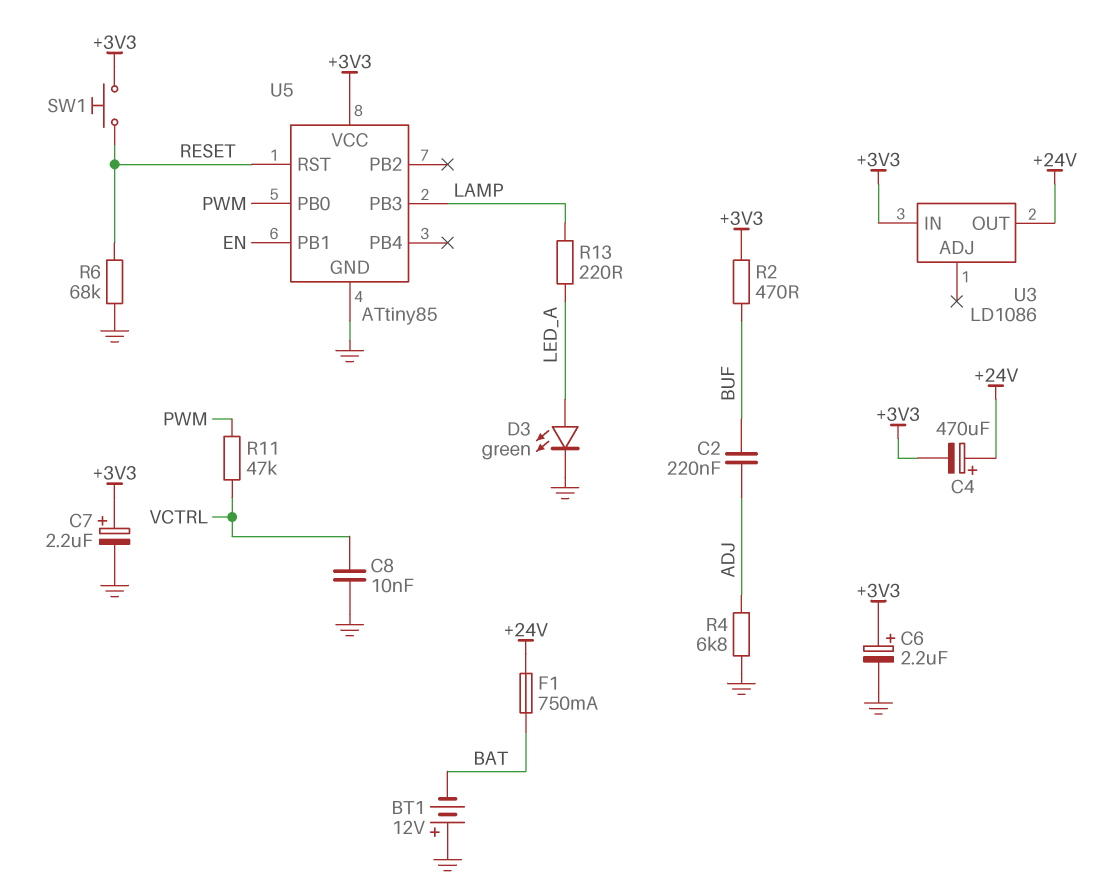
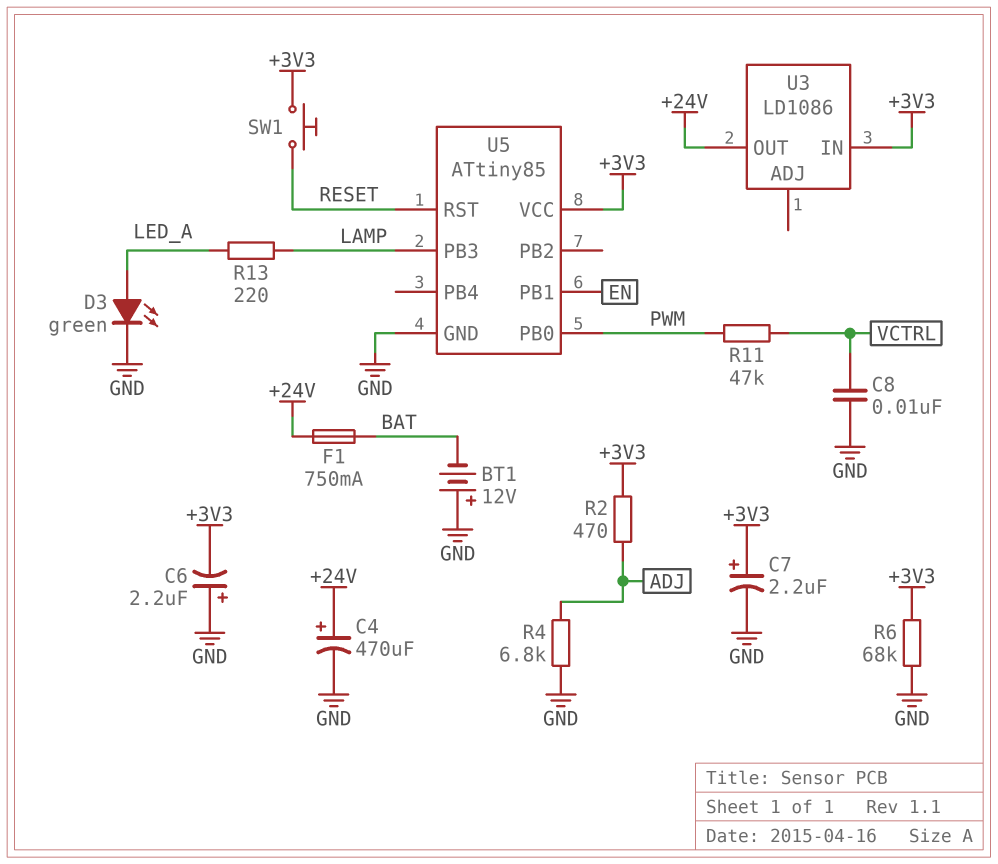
C2: 220nF (ADJ, BUF) -> none
C4: 470uF (plus +24V, minus +3V3) -> 470uF (plus +24V, minus GND)
C6: 2.2uF (plus +3V3, minus GND) -> 2.2uF (plus GND, minus +3V3)
R2: 470 (+3V3, BUF) -> 470 (+3V3, ADJ)
R6: 68k (GND, RESET) -> 68k (+3V3, GND)

